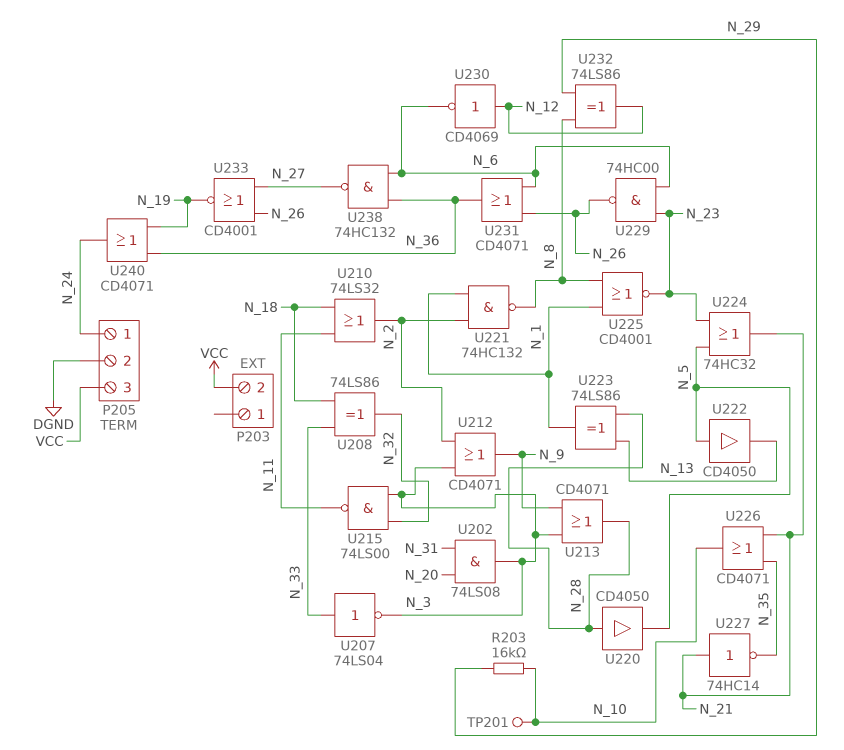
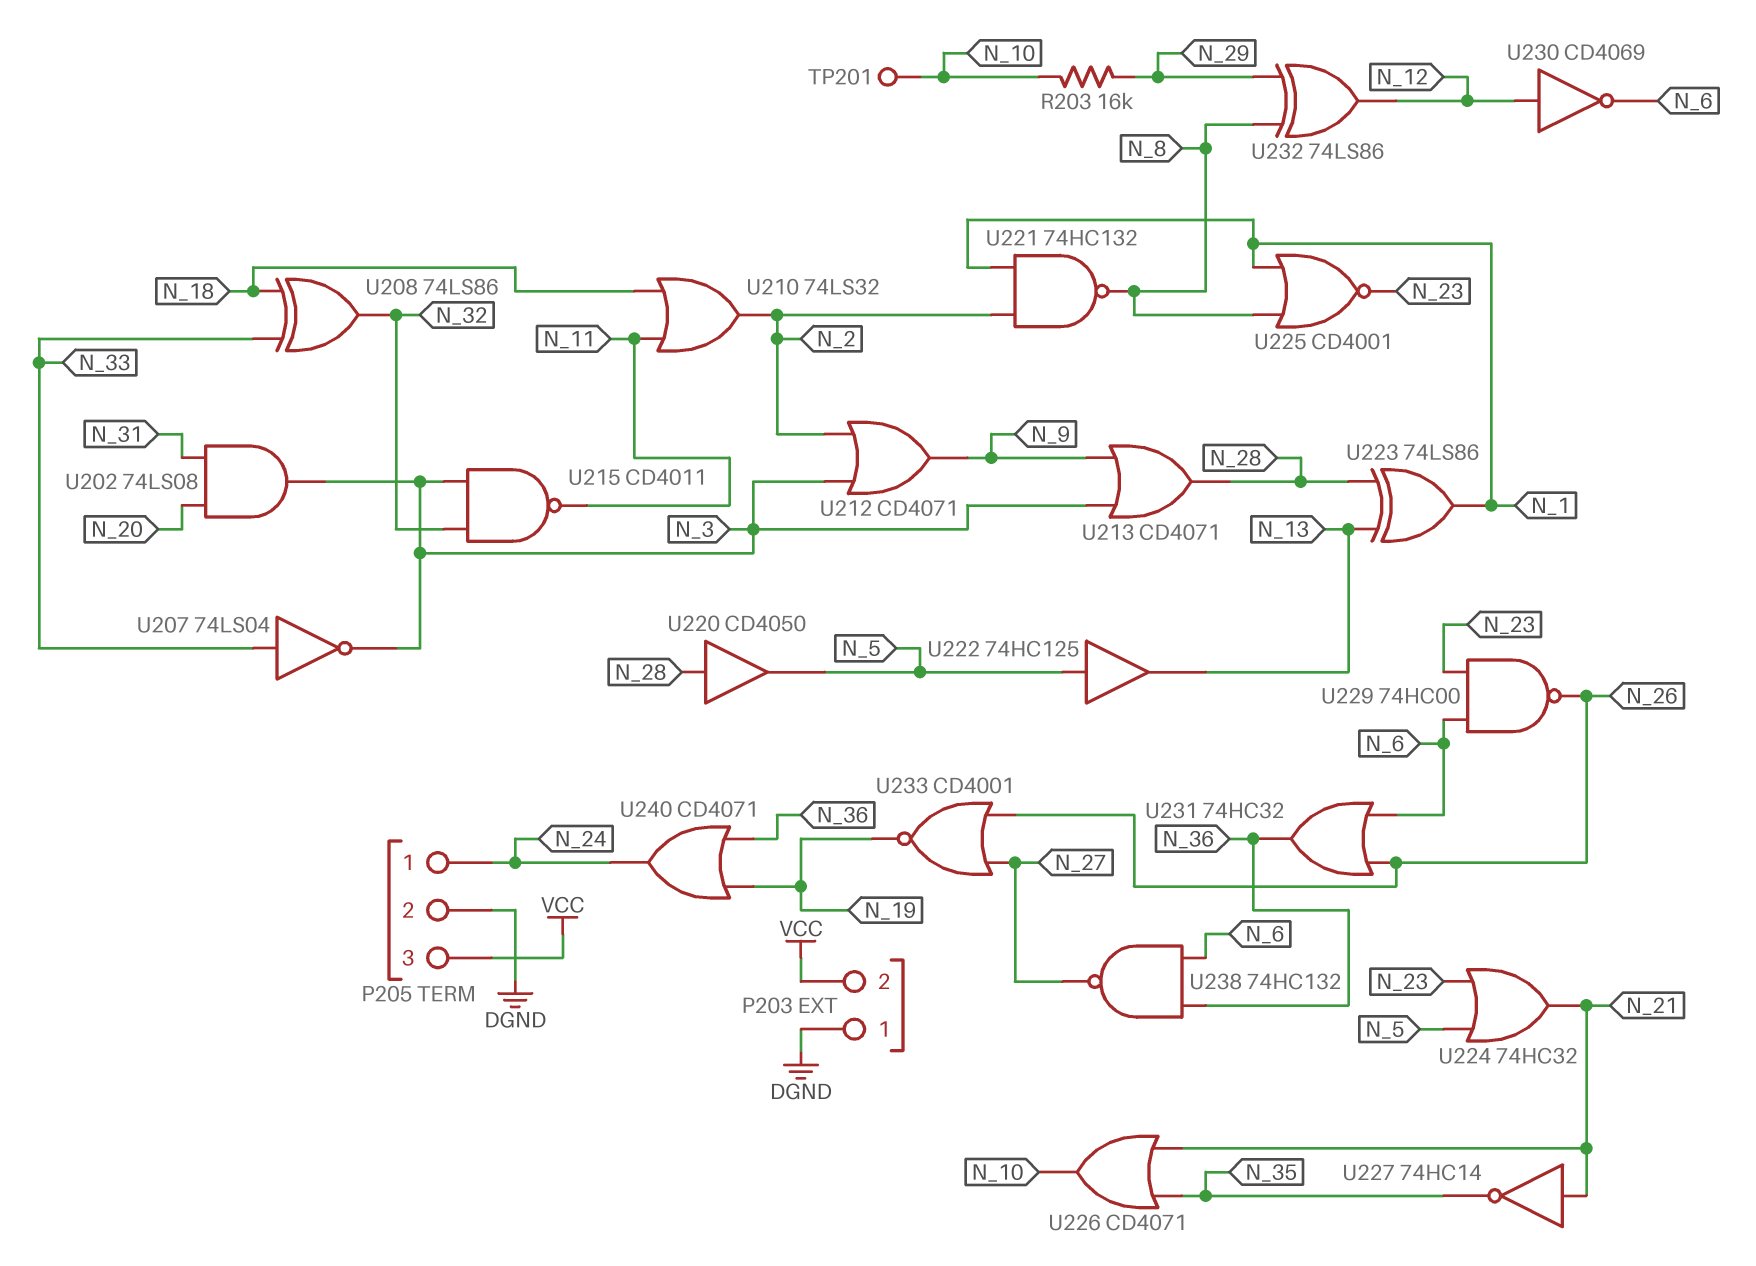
P203 pin 1: none -> DGND
U215: NAND 74LS00 (in N_3, in N_32, out N_11) -> NAND CD4011 (in N_3, in N_32, out N_11)
U222: buffer CD4050 (in N_5, out N_13) -> buffer 74HC125 (in N_5, out N_13)
U231: OR CD4071 (in N_6, in N_26, out N_36) -> OR 74HC32 (in N_6, in N_26, out N_36)

